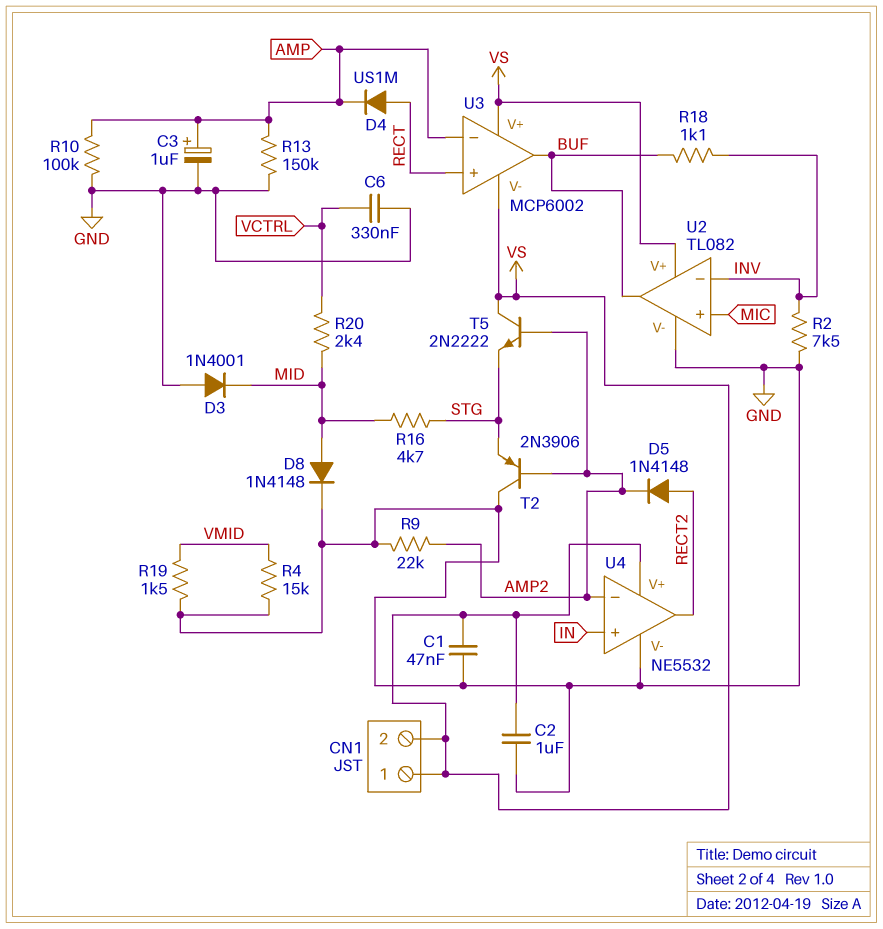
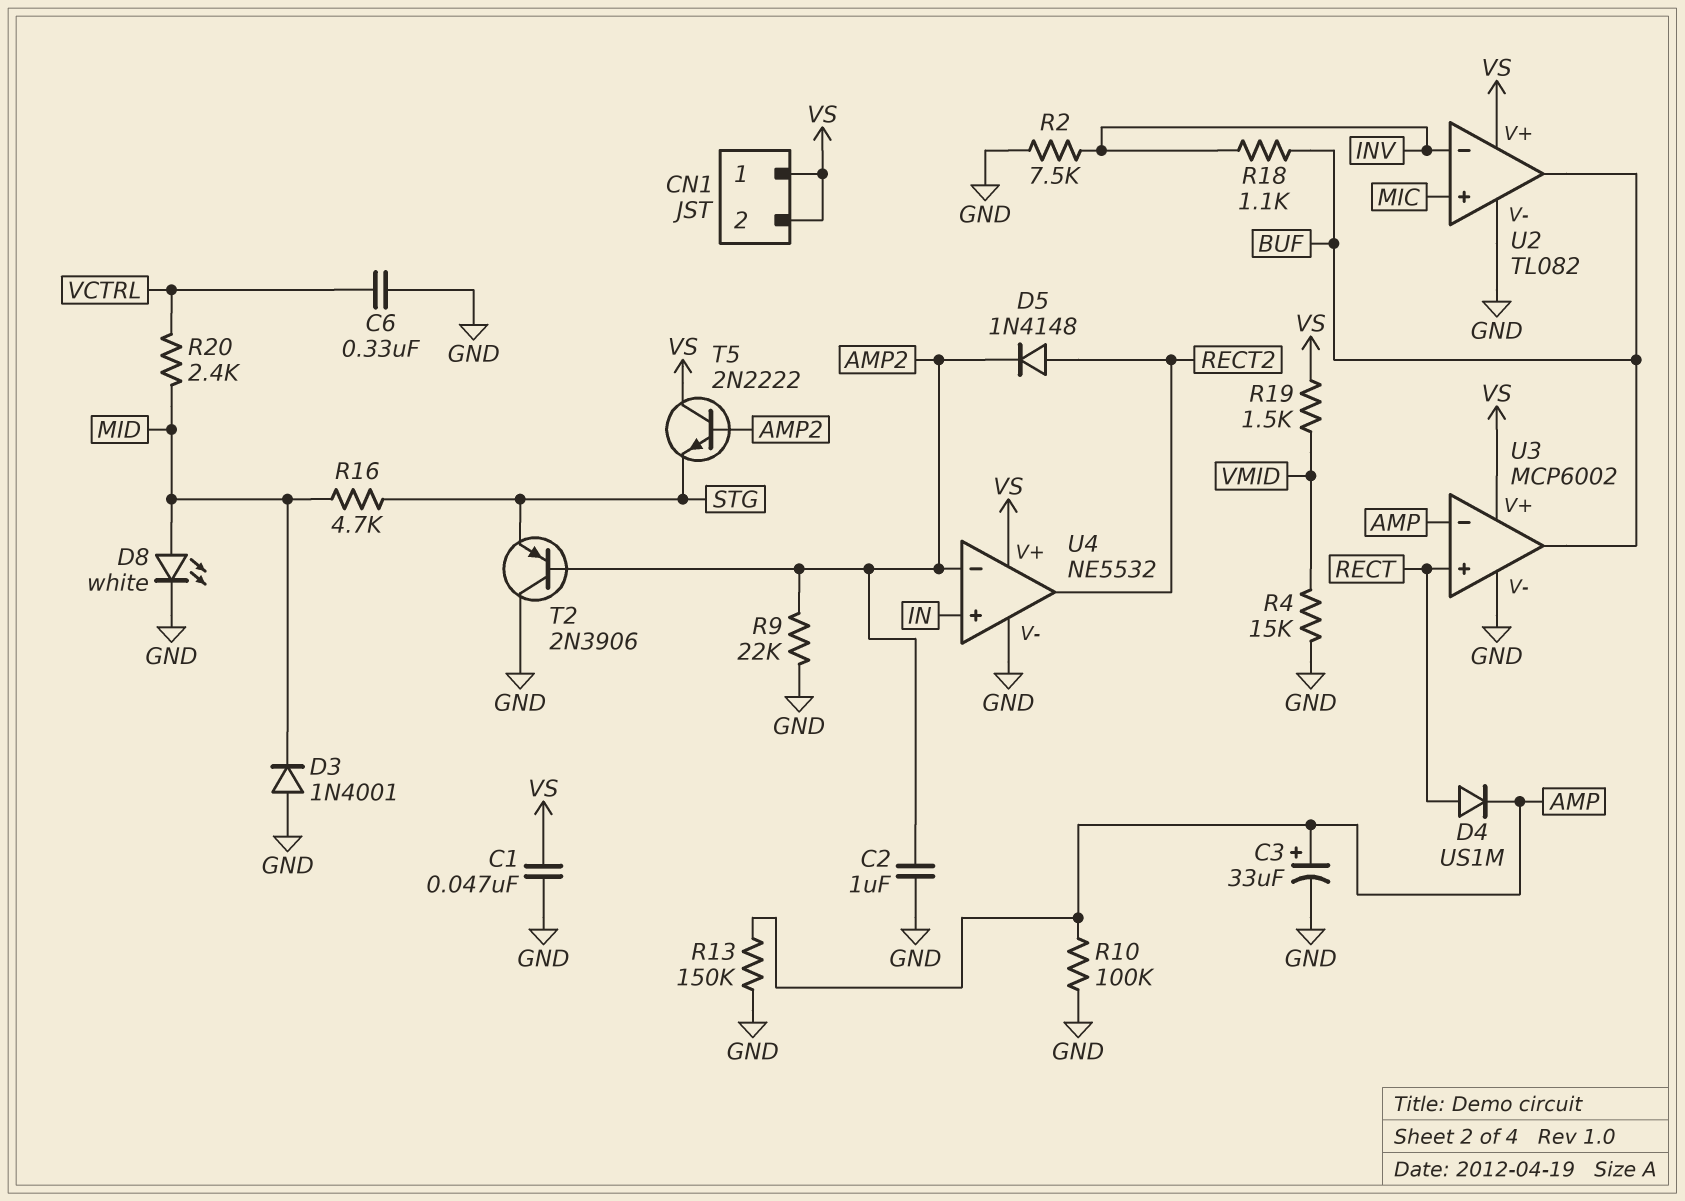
C2: 1uF (GND, VS) -> 1uF (AMP2, GND)
C3: 1uF (plus AMP, minus GND) -> 33uF (plus AMP, minus GND)
D8: diode 1N4148 (A MID, K GND) -> LED white (A MID, K GND)
R19: 1.5k (GND, VMID) -> 1.5k (VMID, VS)
U3 pin V-: VS -> GND

